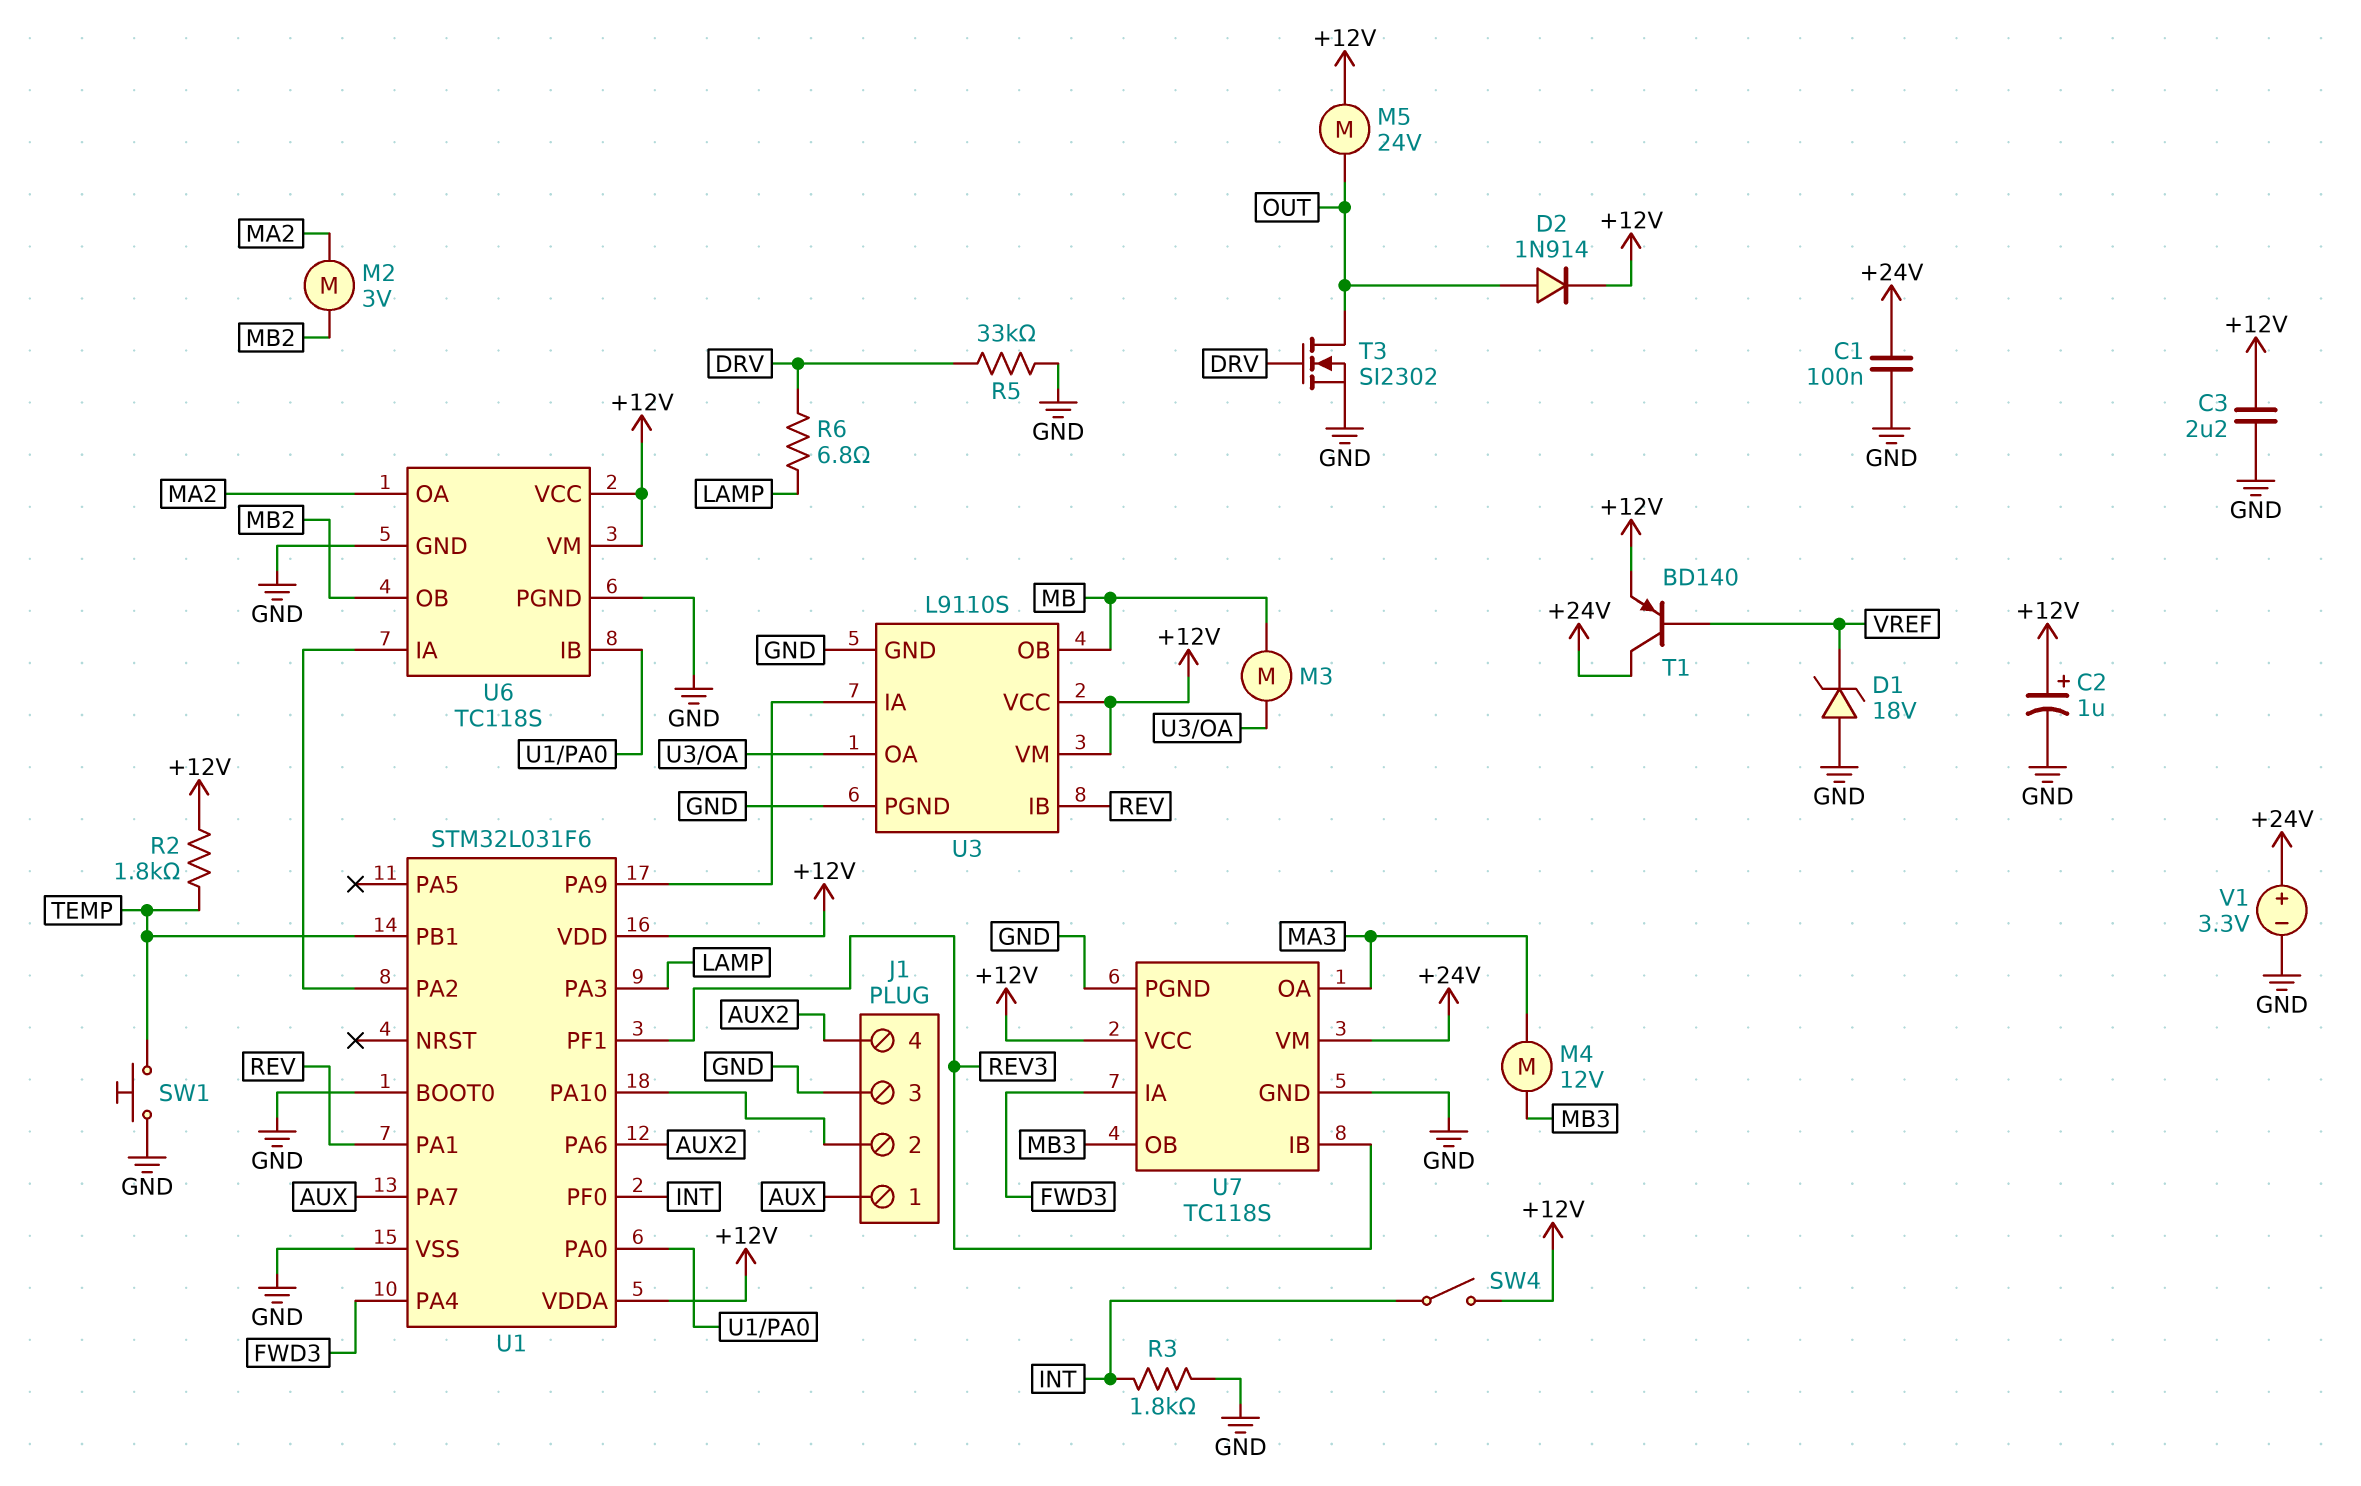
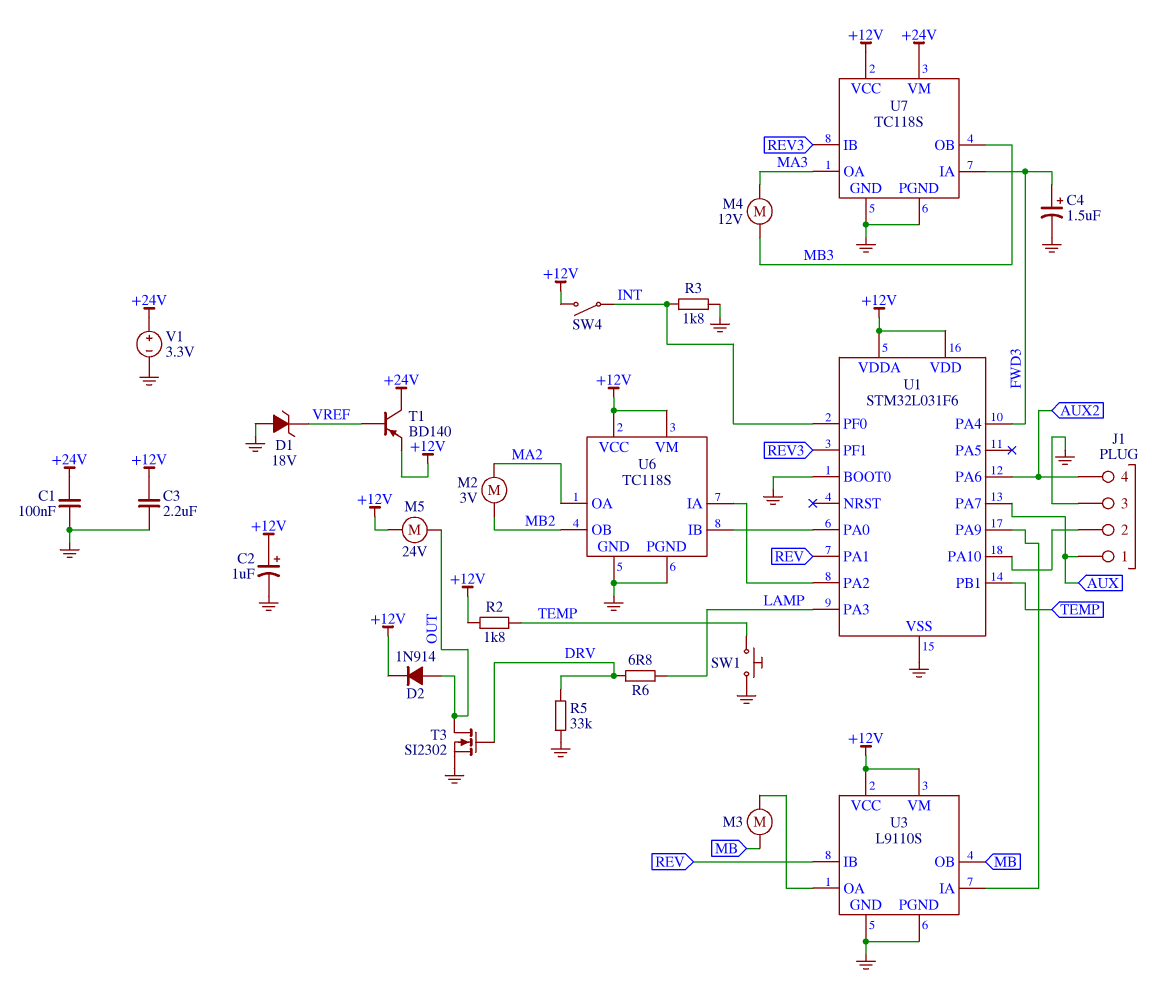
C4: none -> 1.5uF (plus FWD3, minus GND)

